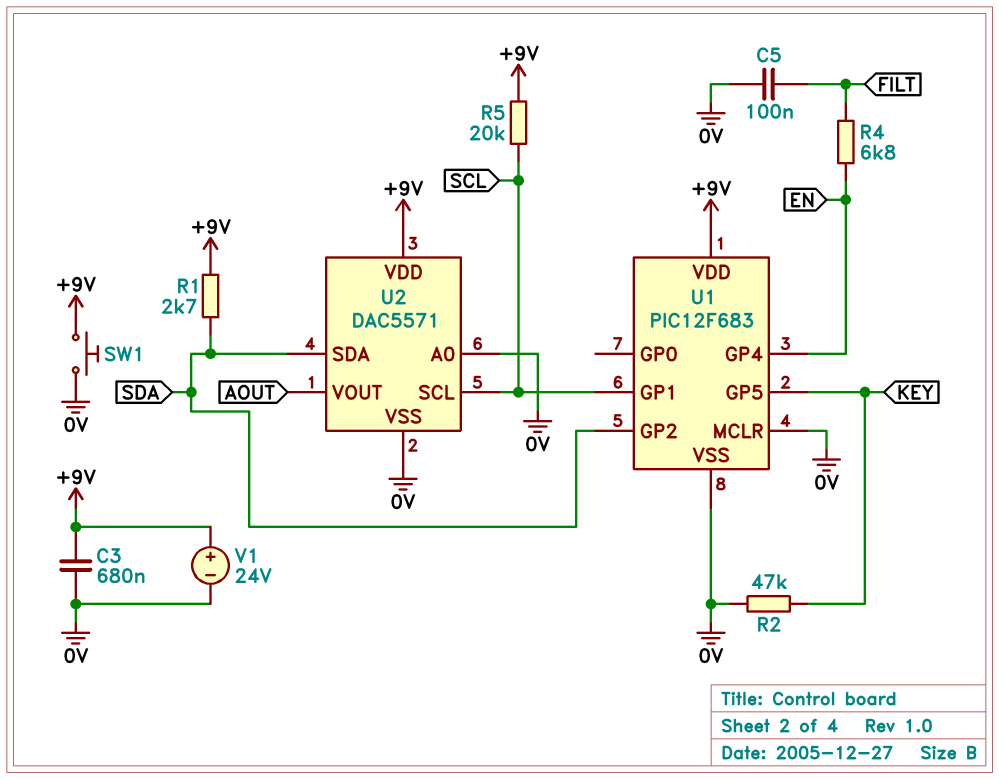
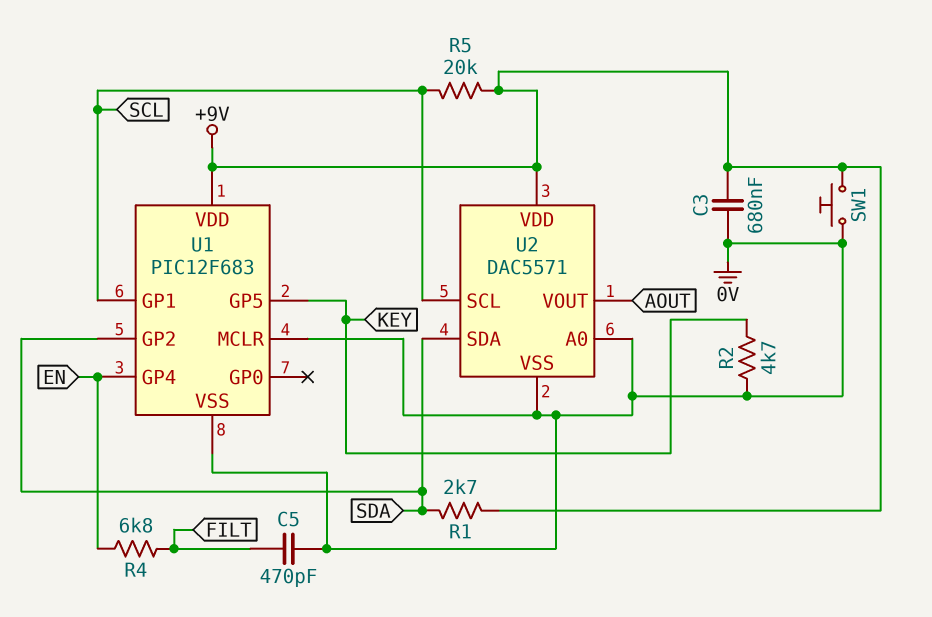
C5: 100nF (0V, FILT) -> 470pF (0V, FILT)
R2: 47k (0V, KEY) -> 4.7k (0V, KEY)
V1: 24V (plus +9V, minus 0V) -> none

